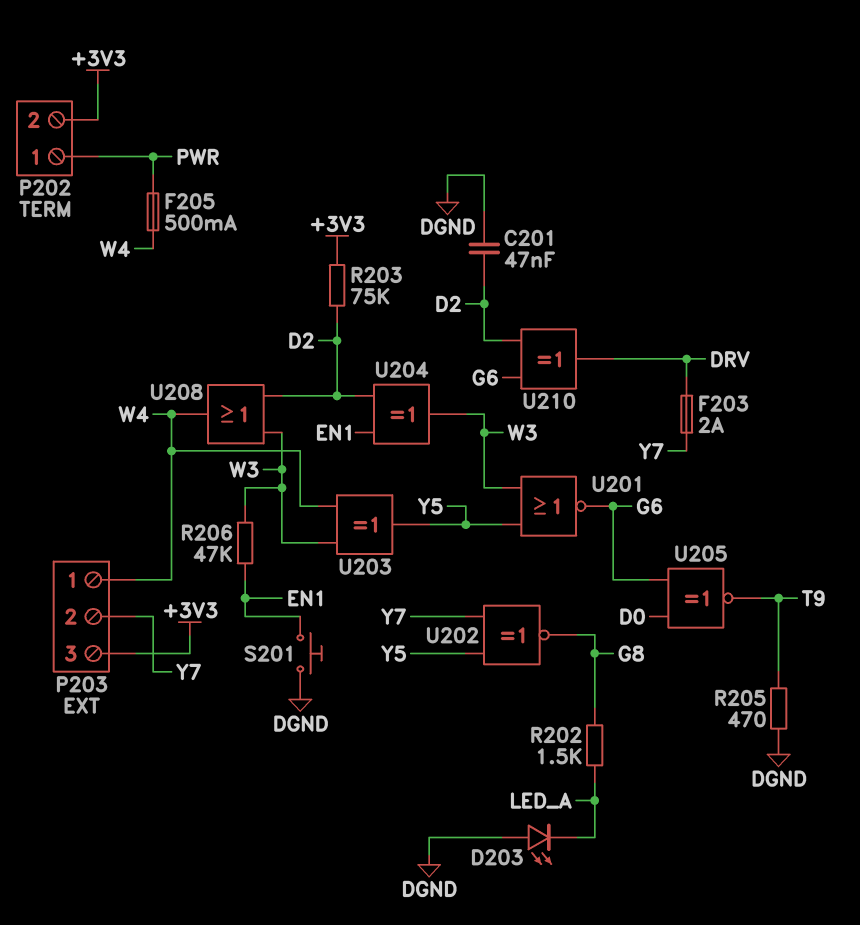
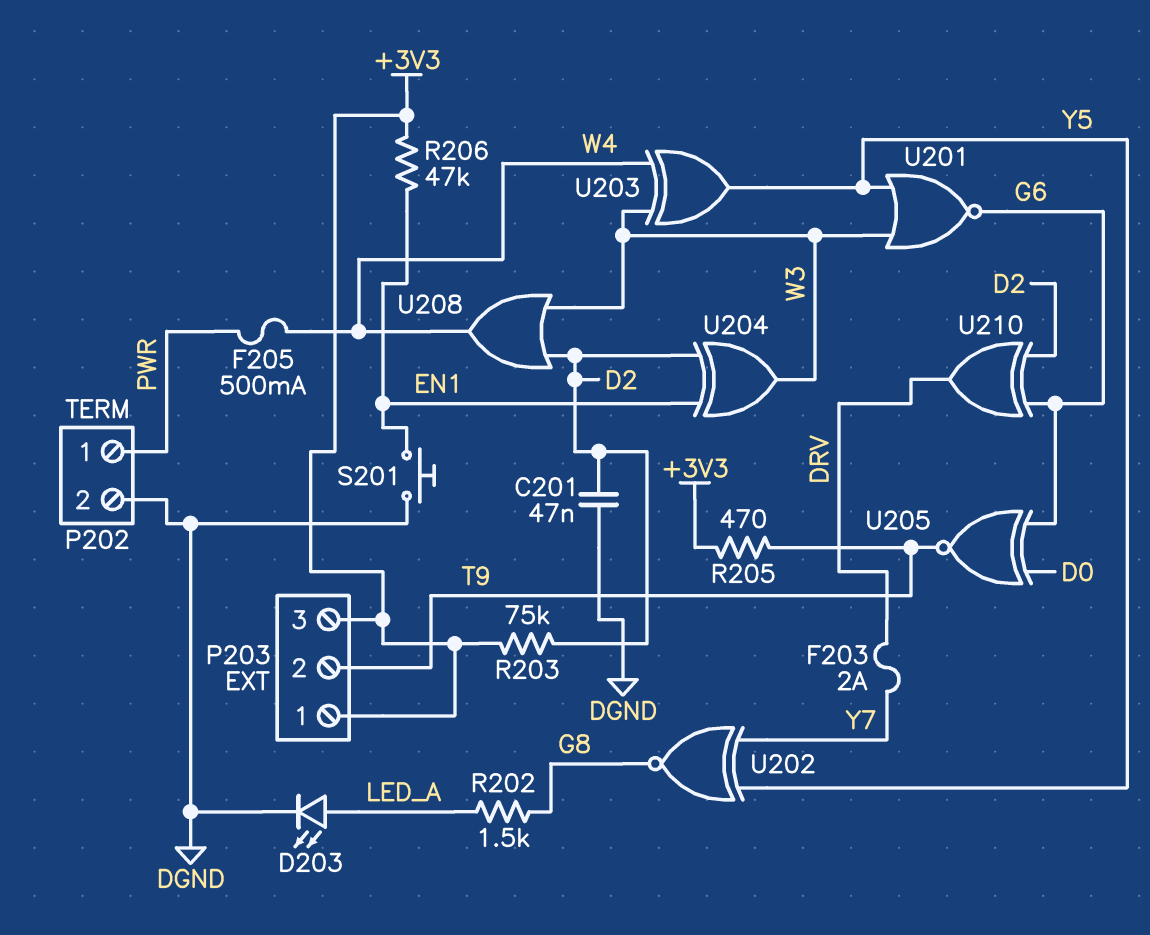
D203: LED (A DGND, K LED_A) -> LED (A LED_A, K DGND)
P202 pin 2: +3V3 -> DGND
P203 pin 1: W4 -> +3V3
P203 pin 2: Y7 -> T9
R205: 470 (DGND, T9) -> 470 (+3V3, T9)
R206: 47k (EN1, W3) -> 47k (+3V3, EN1)

